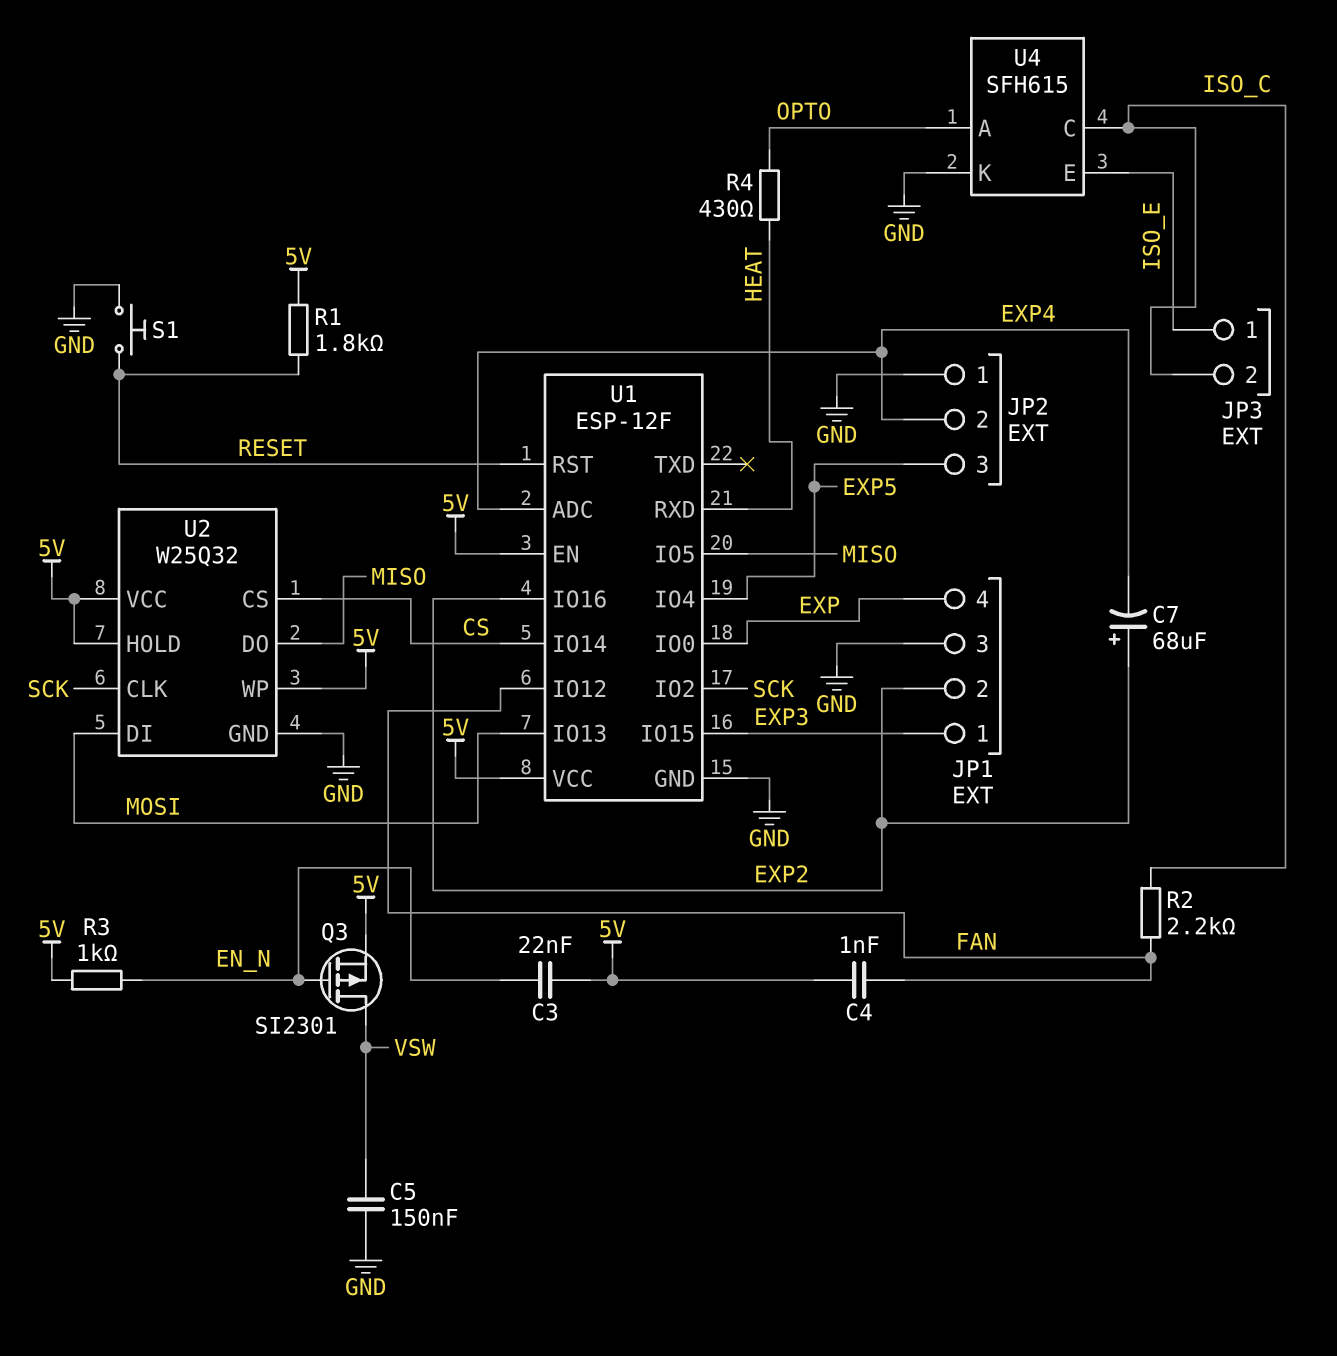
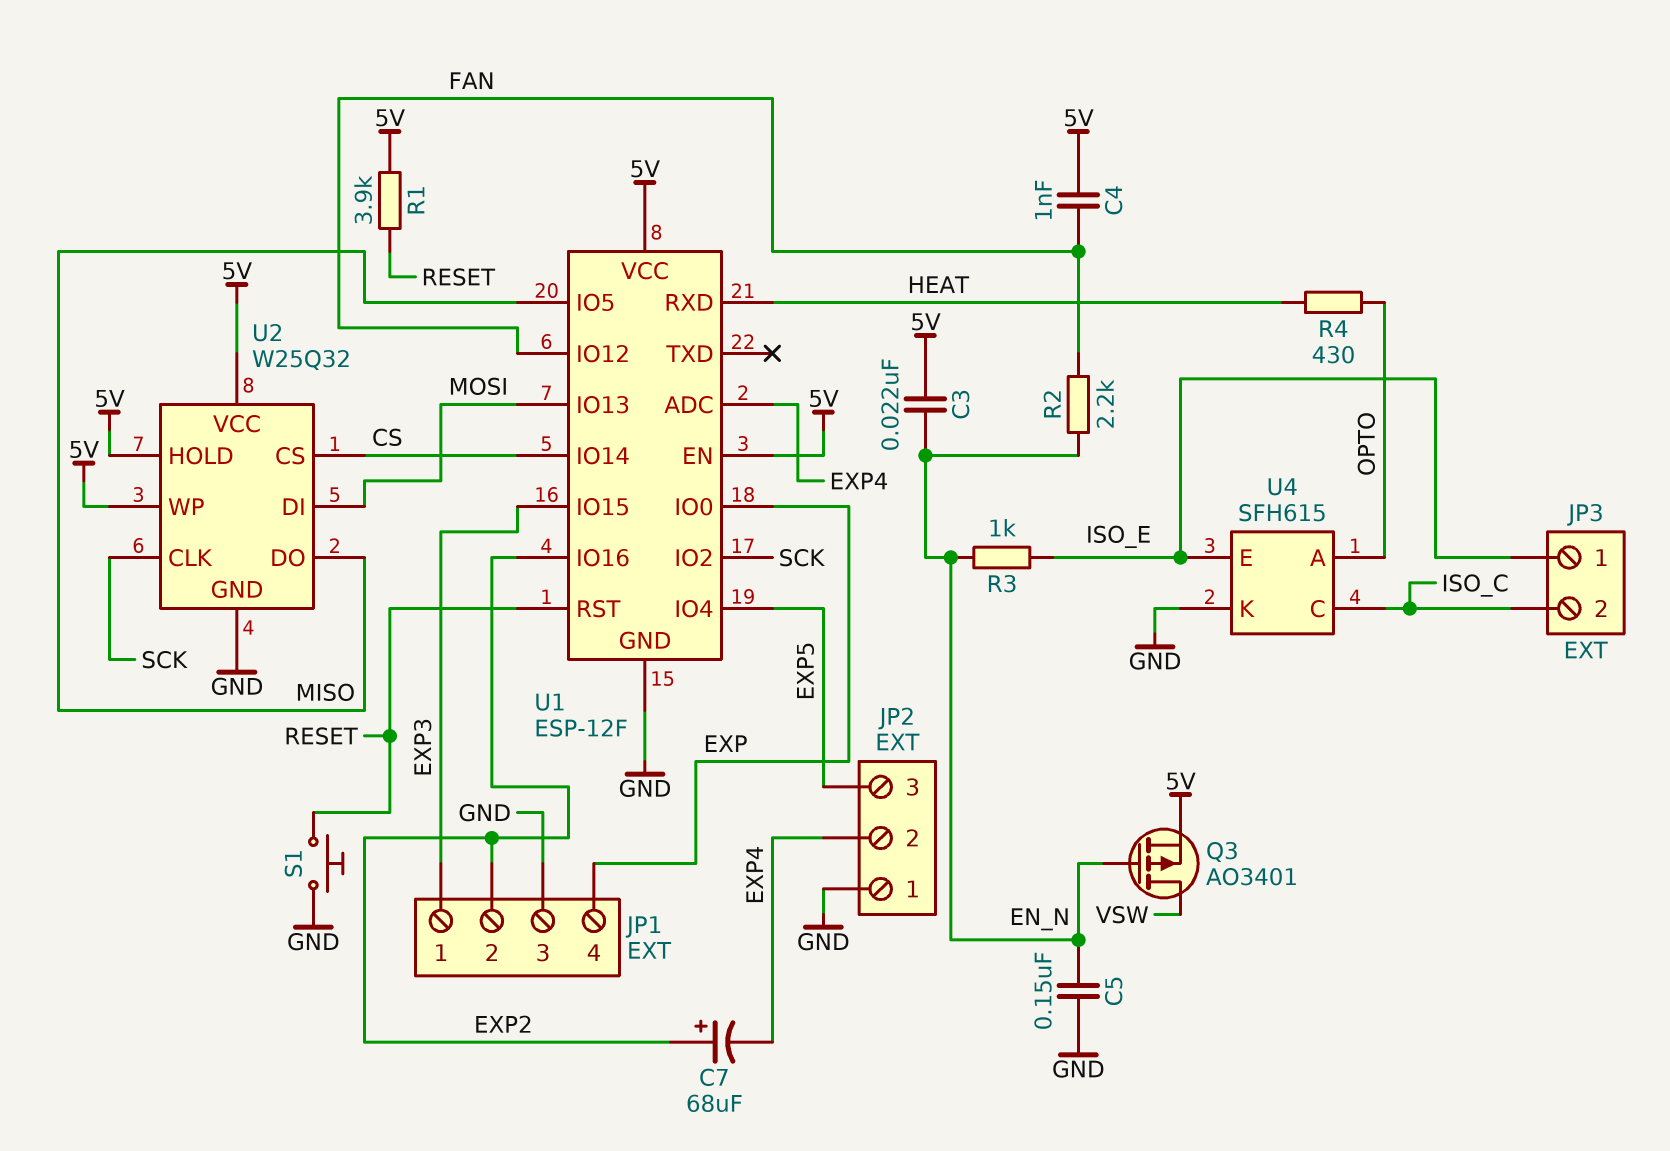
C5: 150nF (GND, VSW) -> 150nF (EN_N, GND)
Q3: PMOS SI2301 (G EN_N, D VSW, S 5V) -> PMOS AO3401 (G EN_N, D VSW, S 5V)
R1: 1.8k (5V, RESET) -> 3.9k (5V, RESET)
R2: 2.2k (FAN, ISO_C) -> 2.2k (EN_N, FAN)
R3: 1k (5V, EN_N) -> 1k (EN_N, ISO_E)

